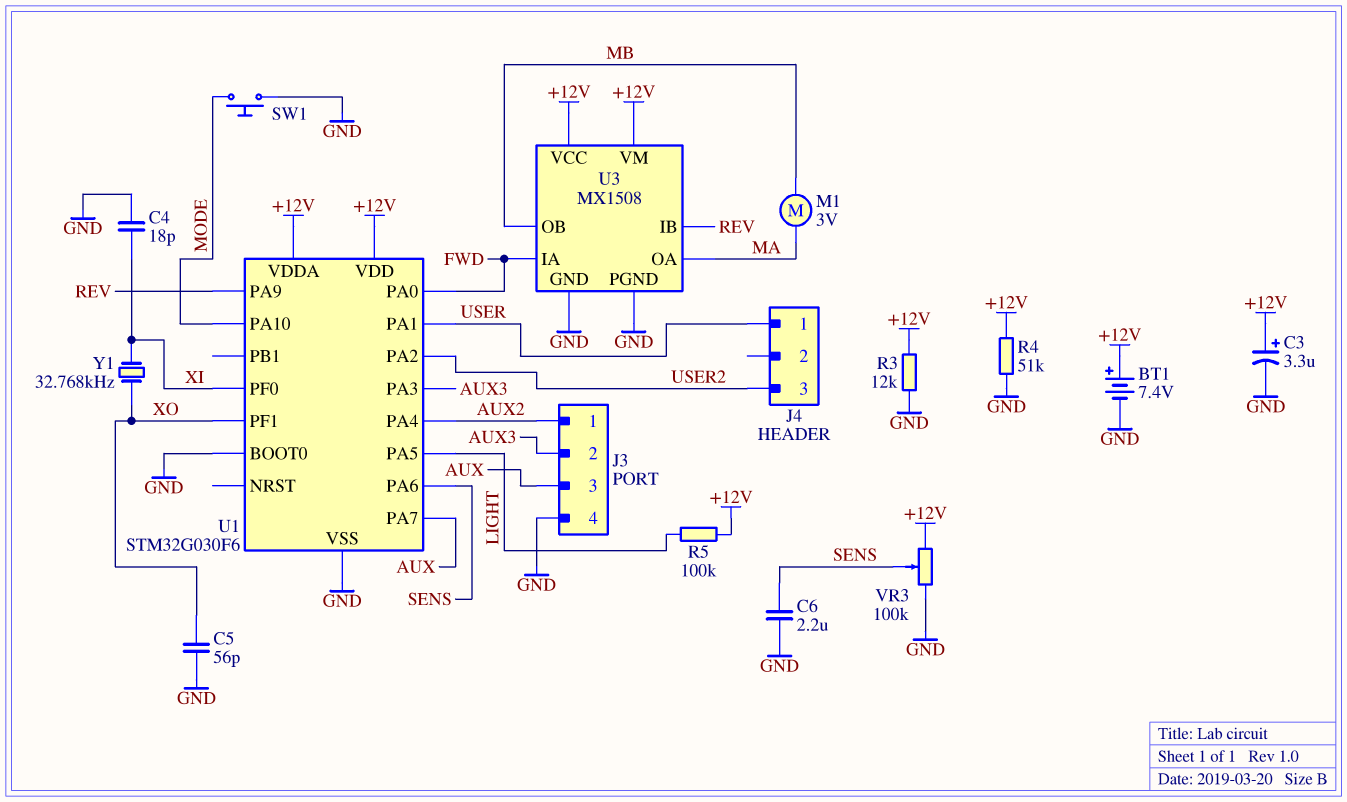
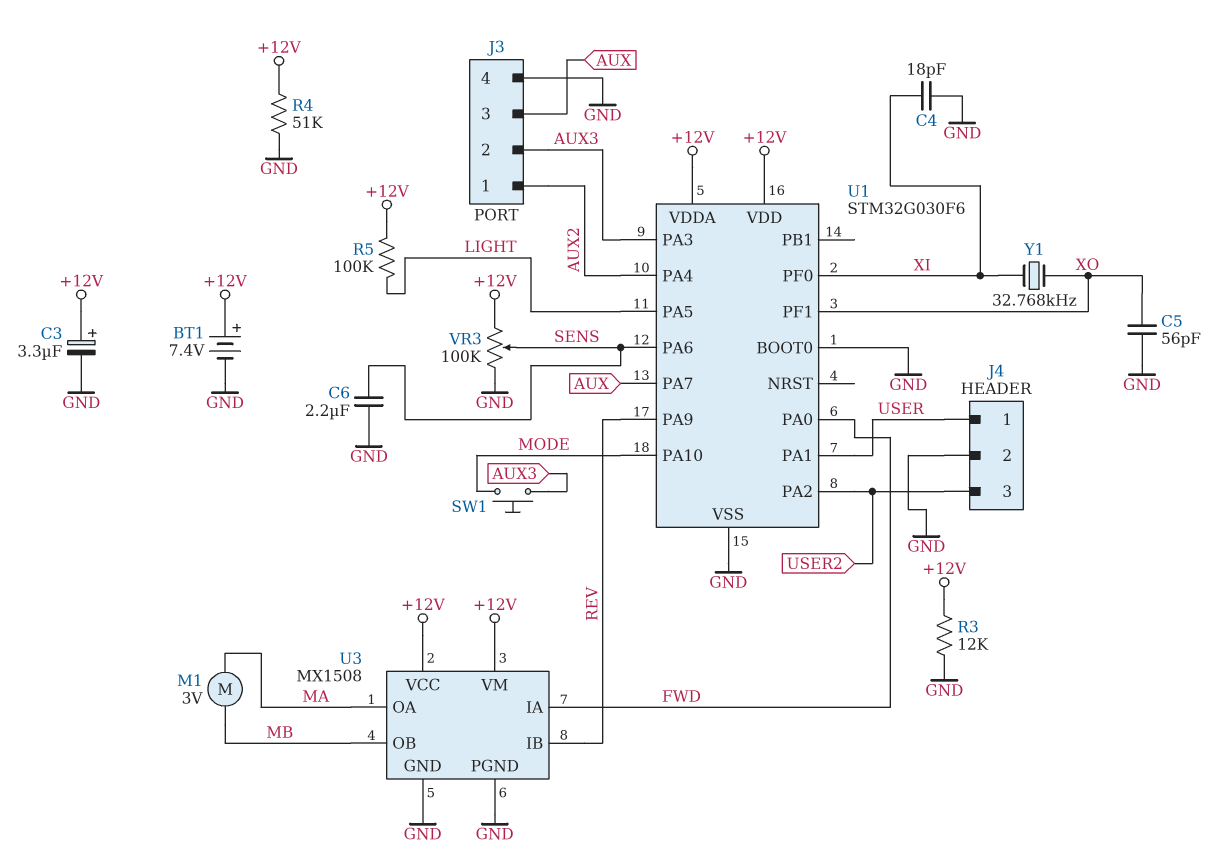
J4 pin 2: none -> GND
SW1: button (GND, MODE) -> button (AUX3, MODE)

